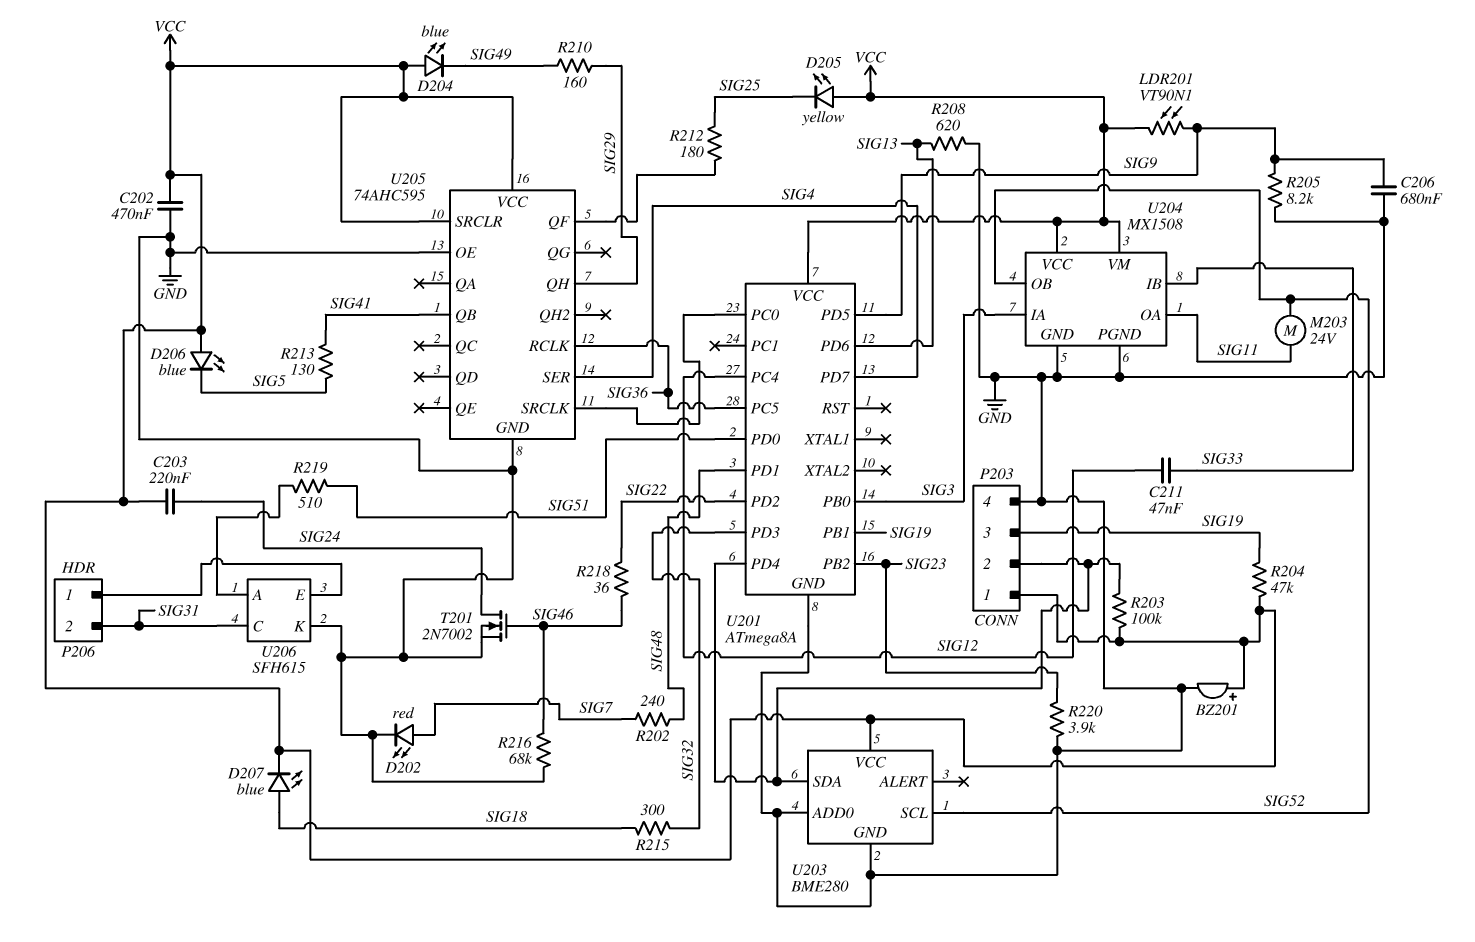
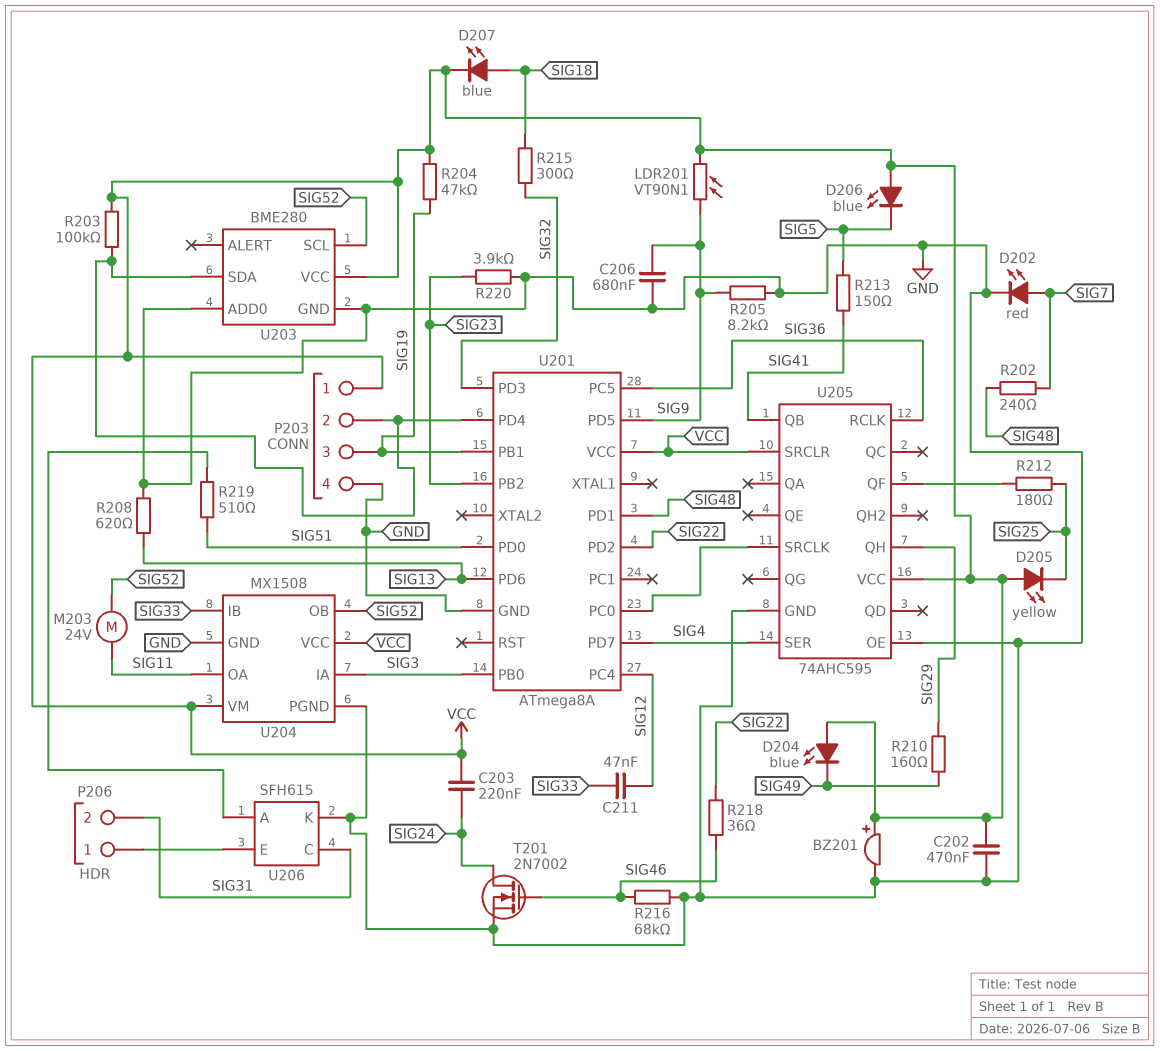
R213: 130 (SIG5, SIG41) -> 150 (SIG5, SIG41)

